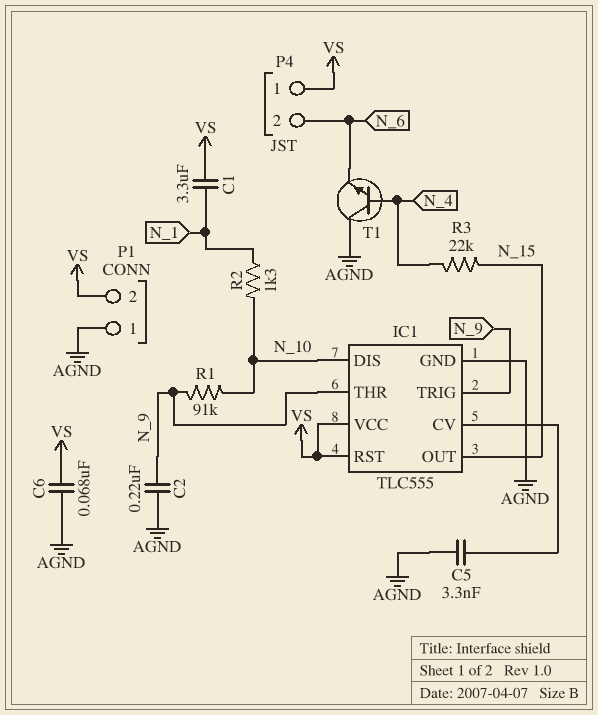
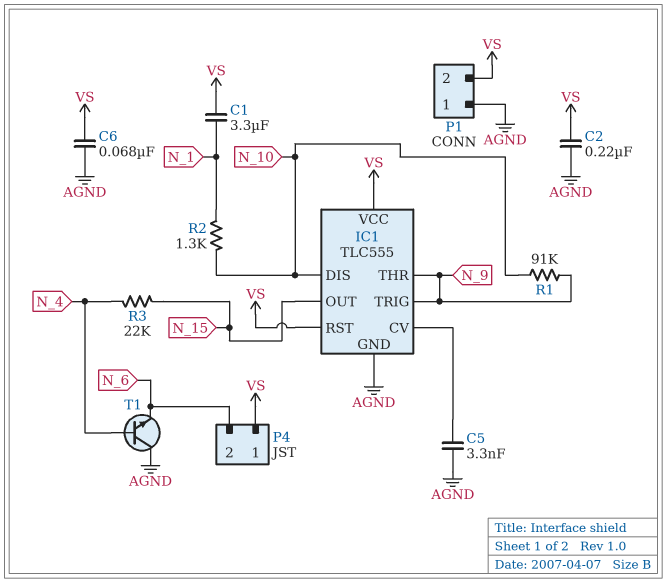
C2: 220nF (AGND, N_9) -> 220nF (AGND, VS)

